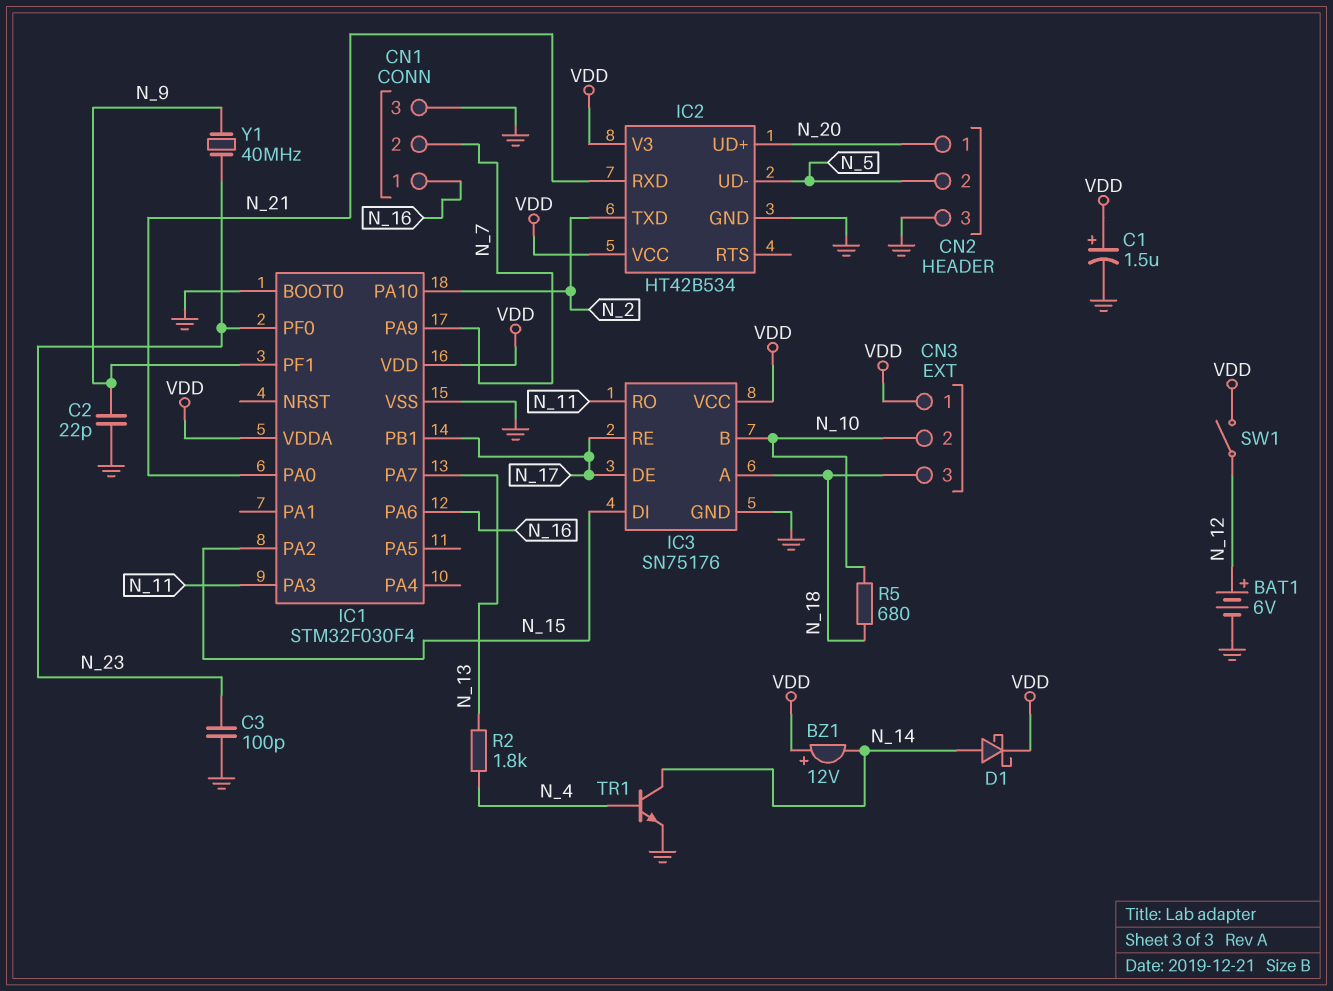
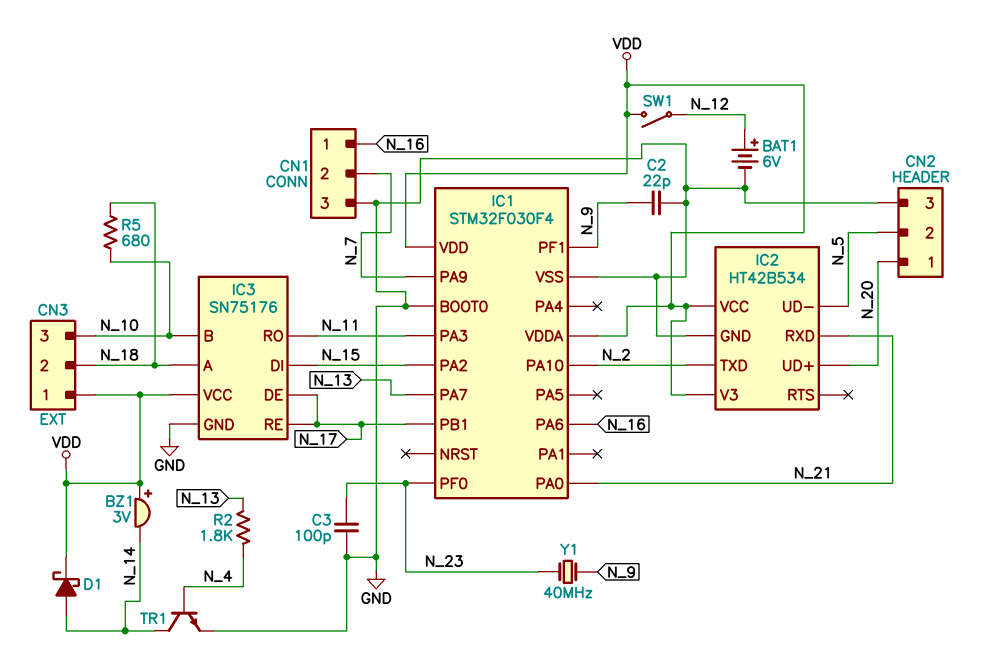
BZ1: buzzer 12V (plus VDD, minus N_14) -> buzzer 3V (plus VDD, minus N_14)
C1: 1.5uF (plus VDD, minus GND) -> none
CN3 pin 2: N_10 -> N_18
CN3 pin 3: N_18 -> N_10

